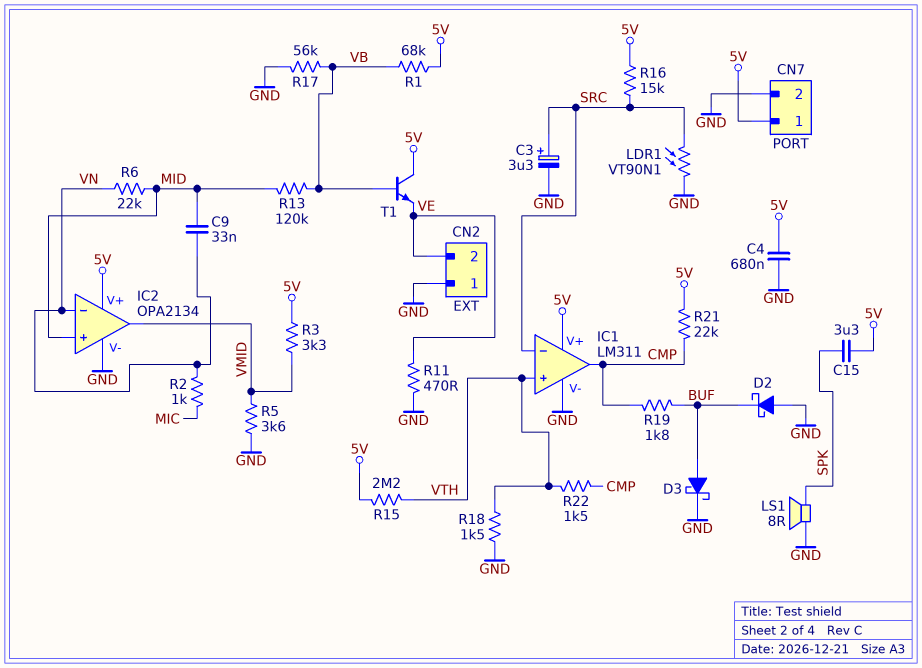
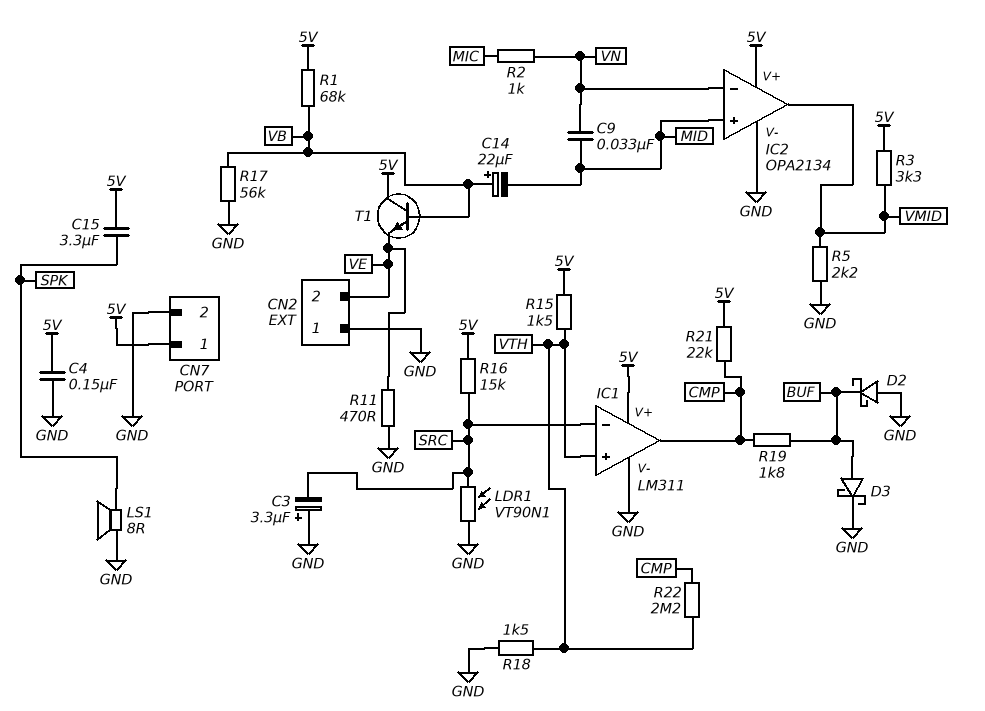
C3: 3.3uF (plus SRC, minus GND) -> 3.3uF (plus GND, minus SRC)
C4: 680nF (5V, GND) -> 150nF (5V, GND)
C14: none -> 22uF (plus VB, minus MID)
R5: 3.6k (GND, VMID) -> 2.2k (GND, VMID)
R6: 22k (MID, VN) -> none
R13: 120k (MID, VB) -> none
R15: 2.2M (5V, VTH) -> 1.5k (5V, VTH)
R22: 1.5k (CMP, VTH) -> 2.2M (CMP, VTH)

